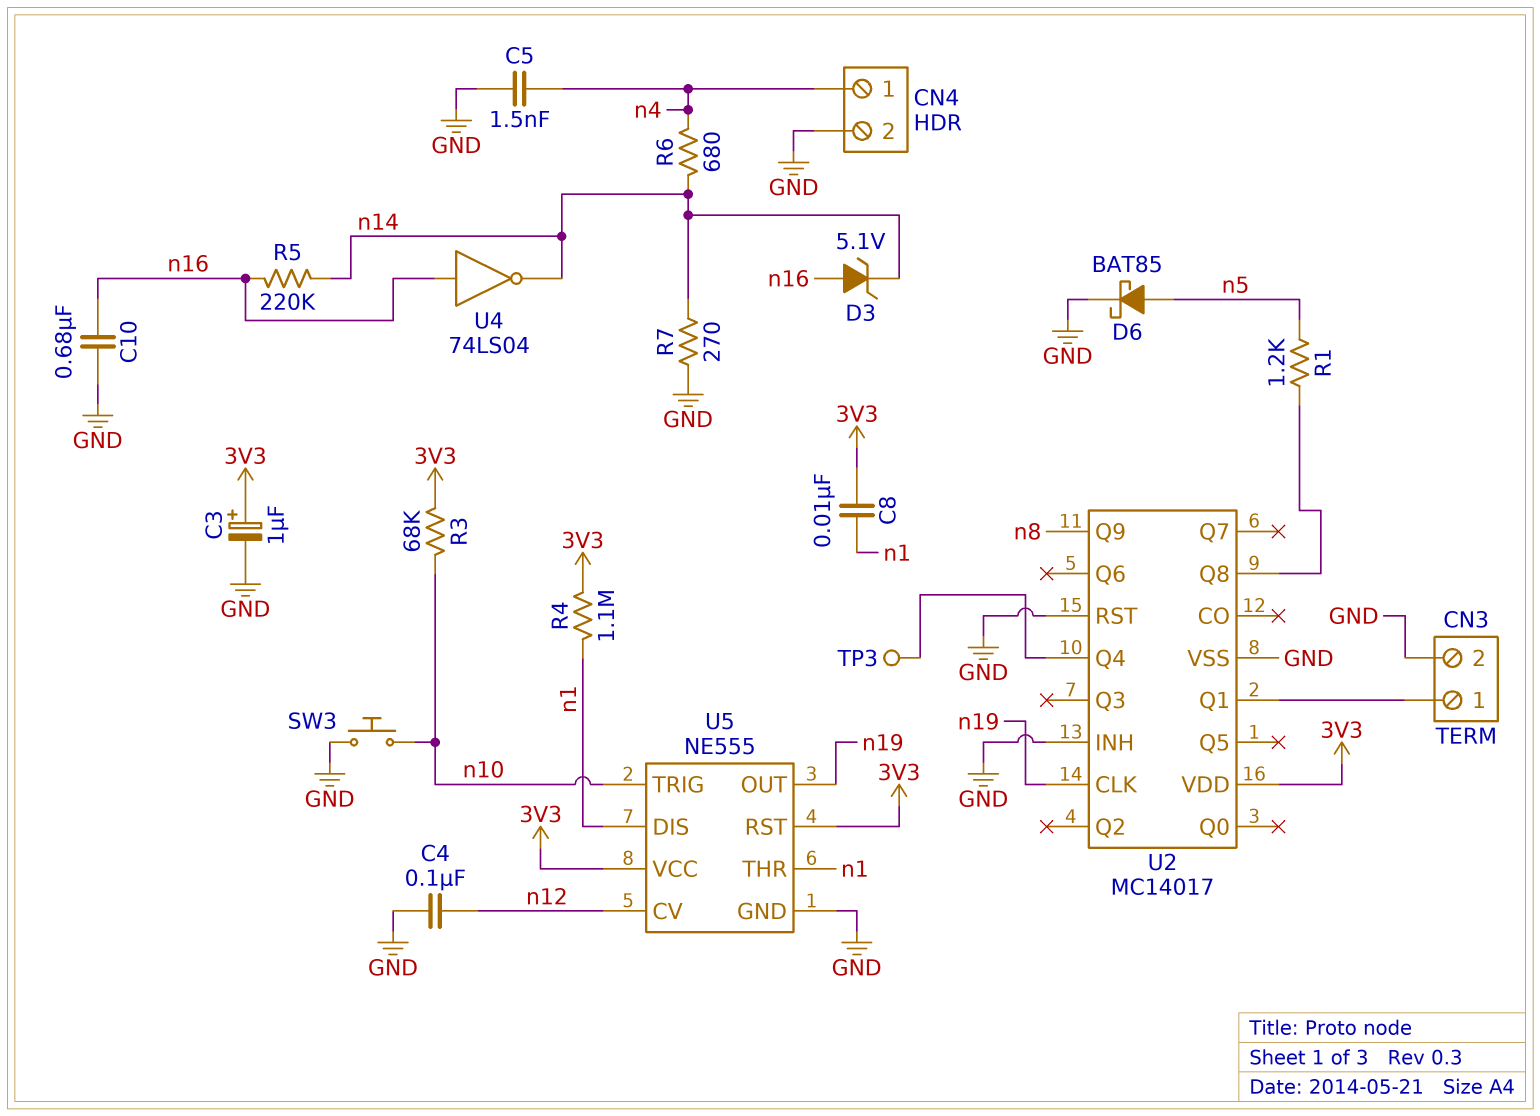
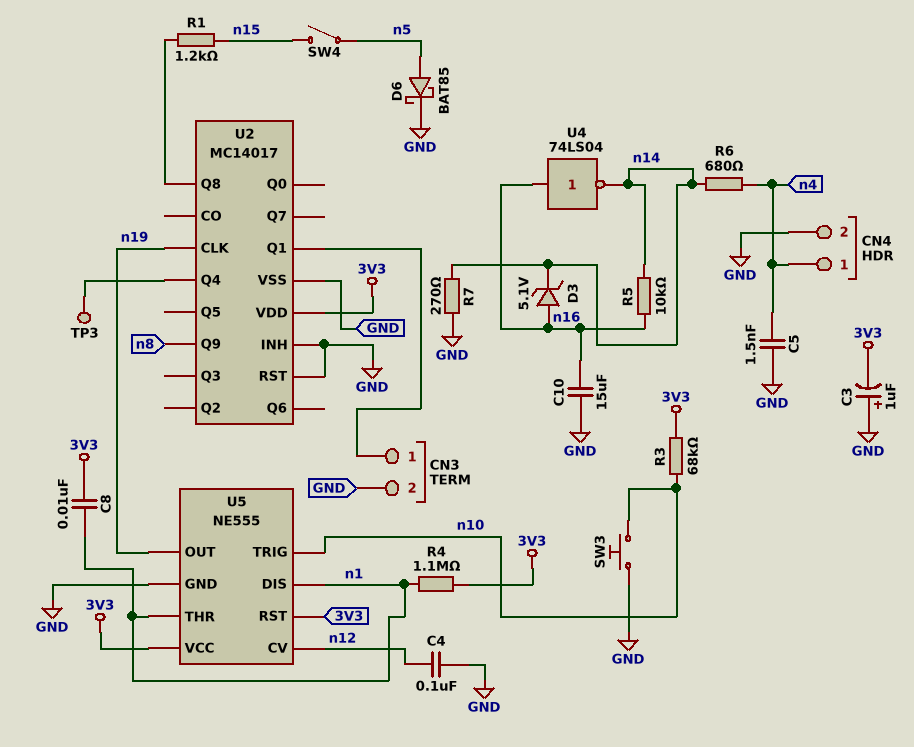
C3: 1uF (plus 3V3, minus GND) -> 1uF (plus GND, minus 3V3)
C10: 680nF (GND, n16) -> 15uF (GND, n16)
R1: 1.2k (U2/Q8, n5) -> 1.2k (U2/Q8, n15)
R5: 220k (n14, n16) -> 10k (n14, n16)
SW4: none -> switch (n5, n15)

